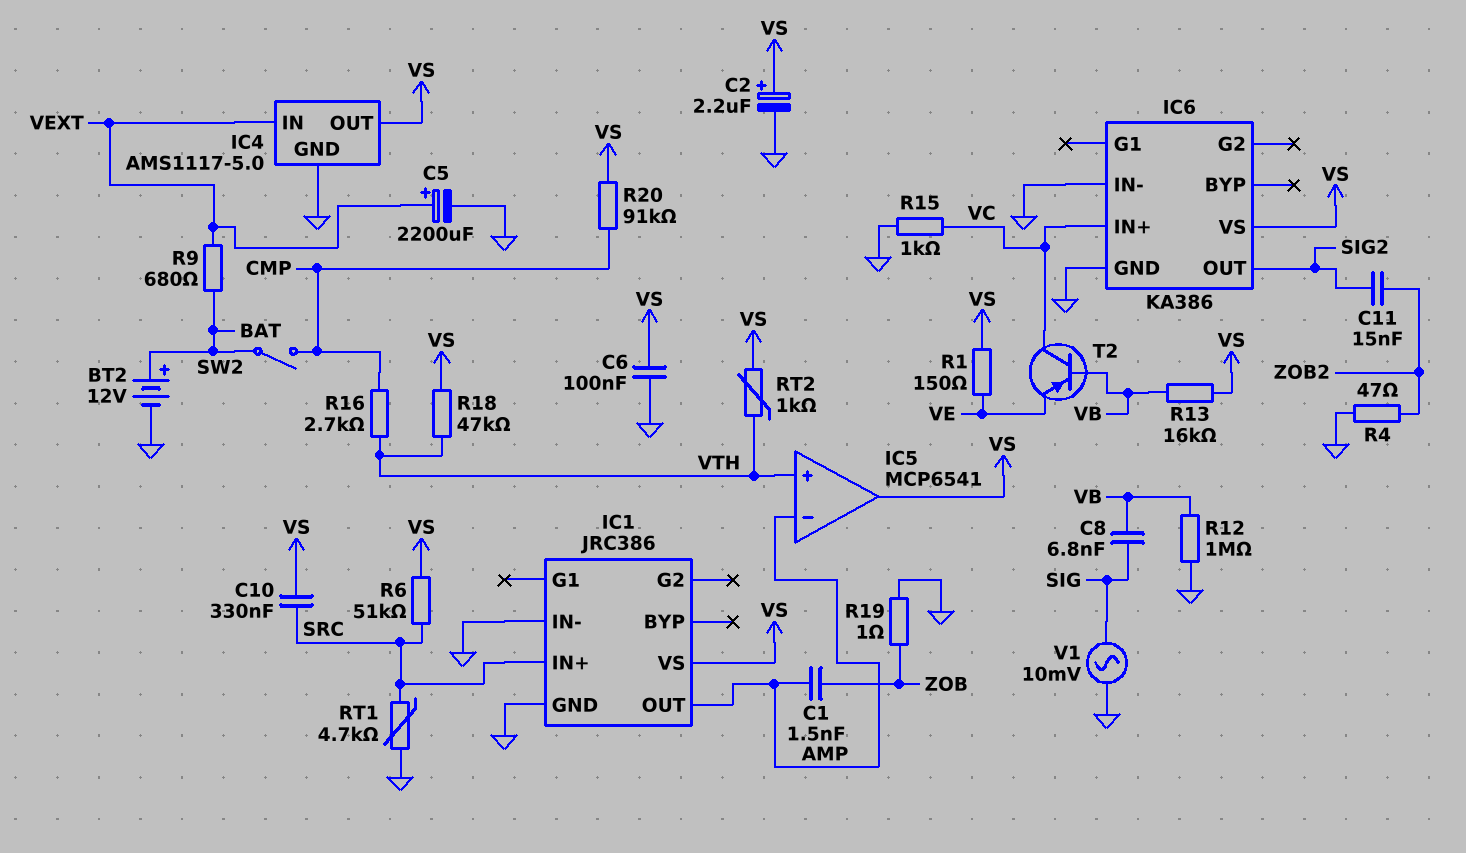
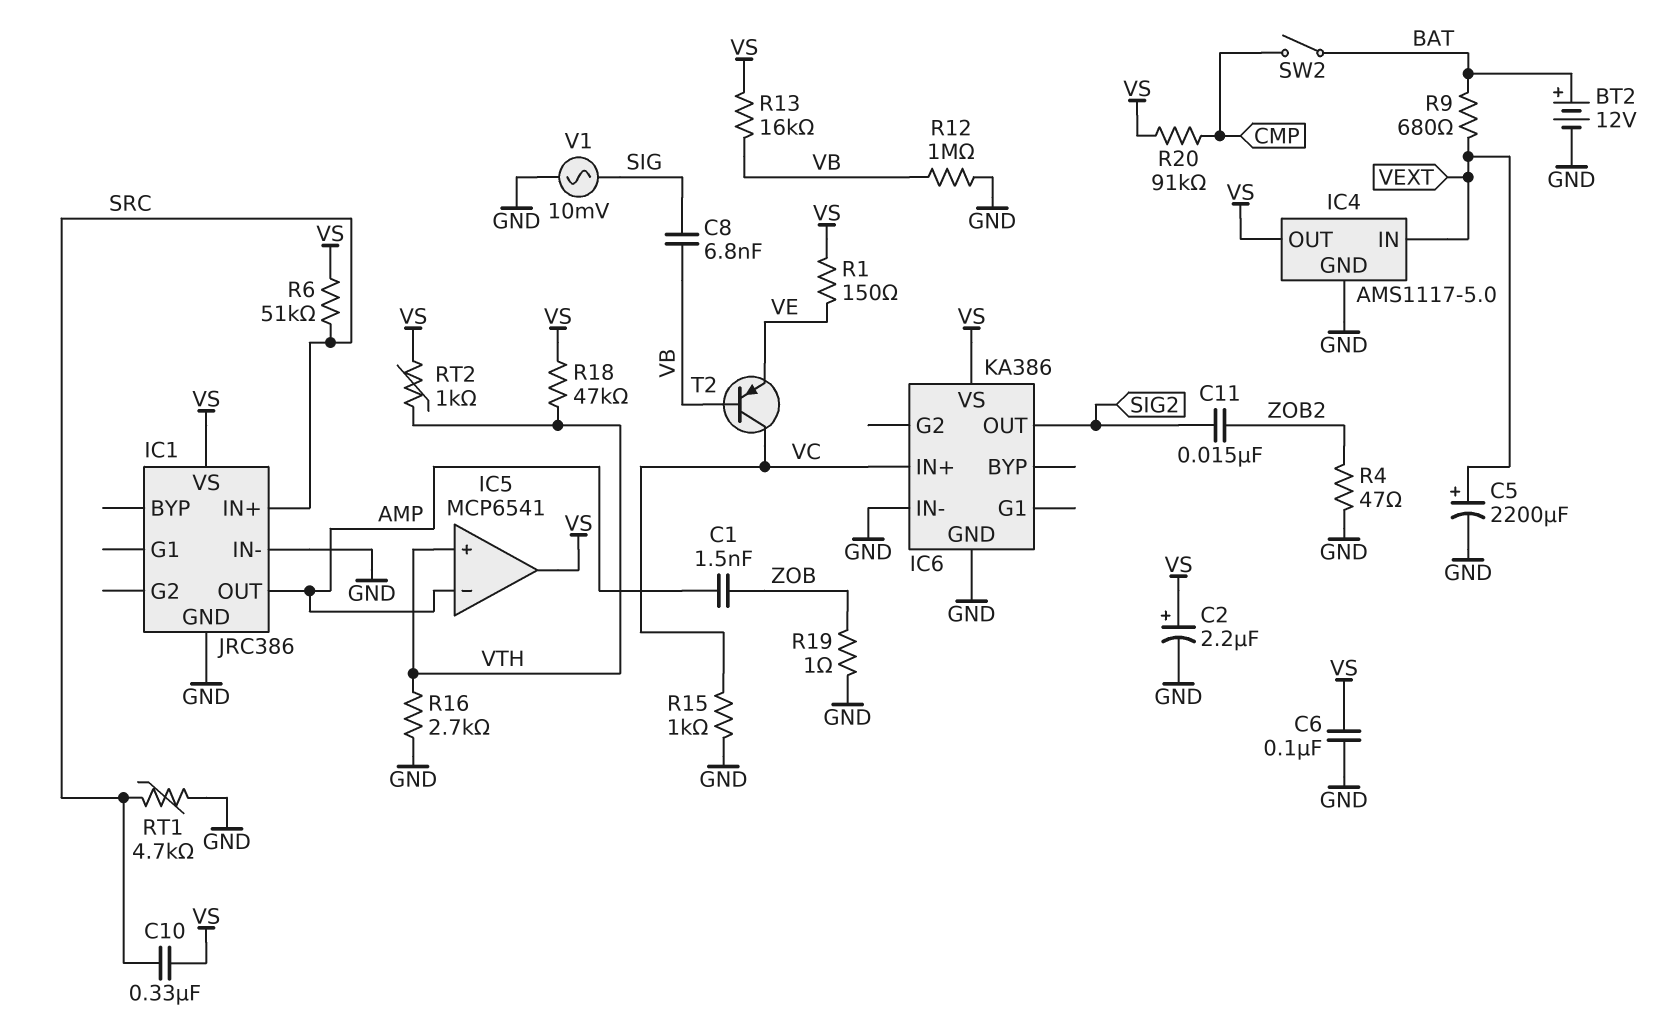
R16: 2.7k (CMP, VTH) -> 2.7k (GND, VTH)

